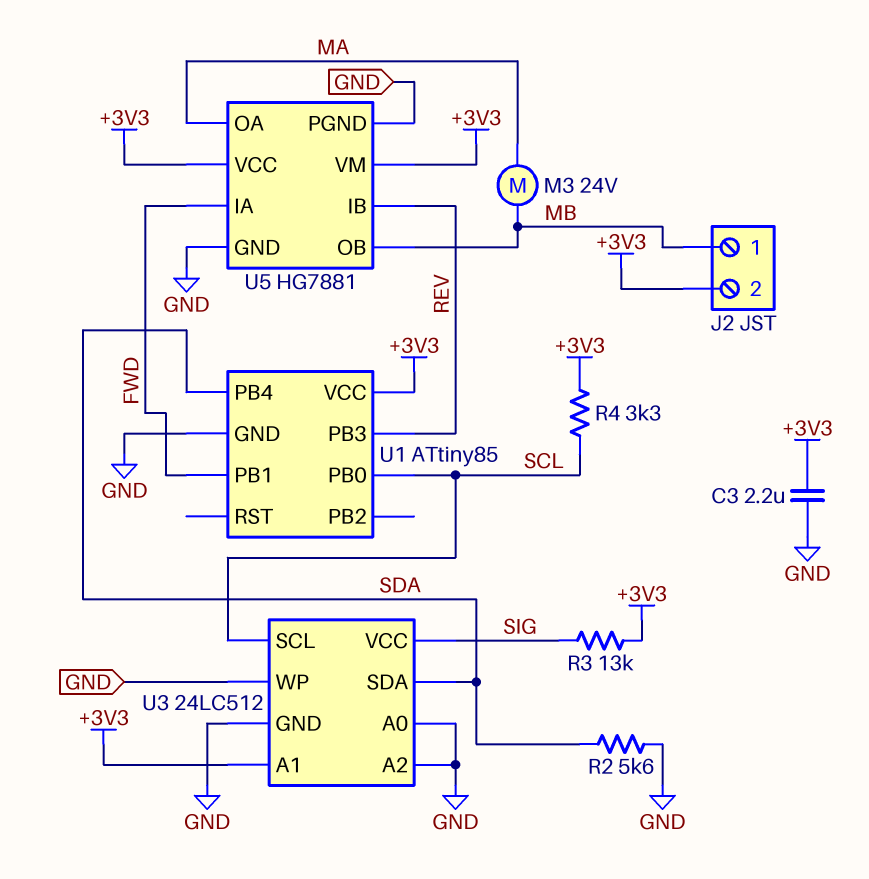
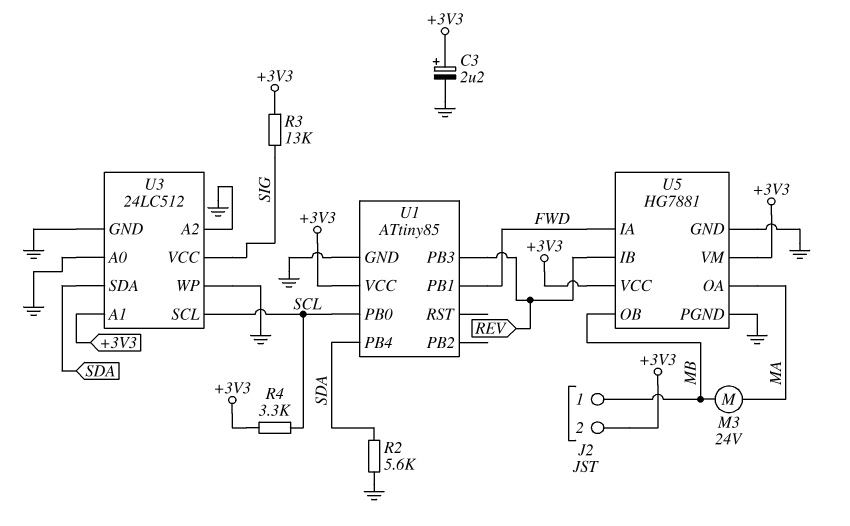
C3: 2.2uF (+3V3, GND) -> 2.2uF (plus +3V3, minus GND)

